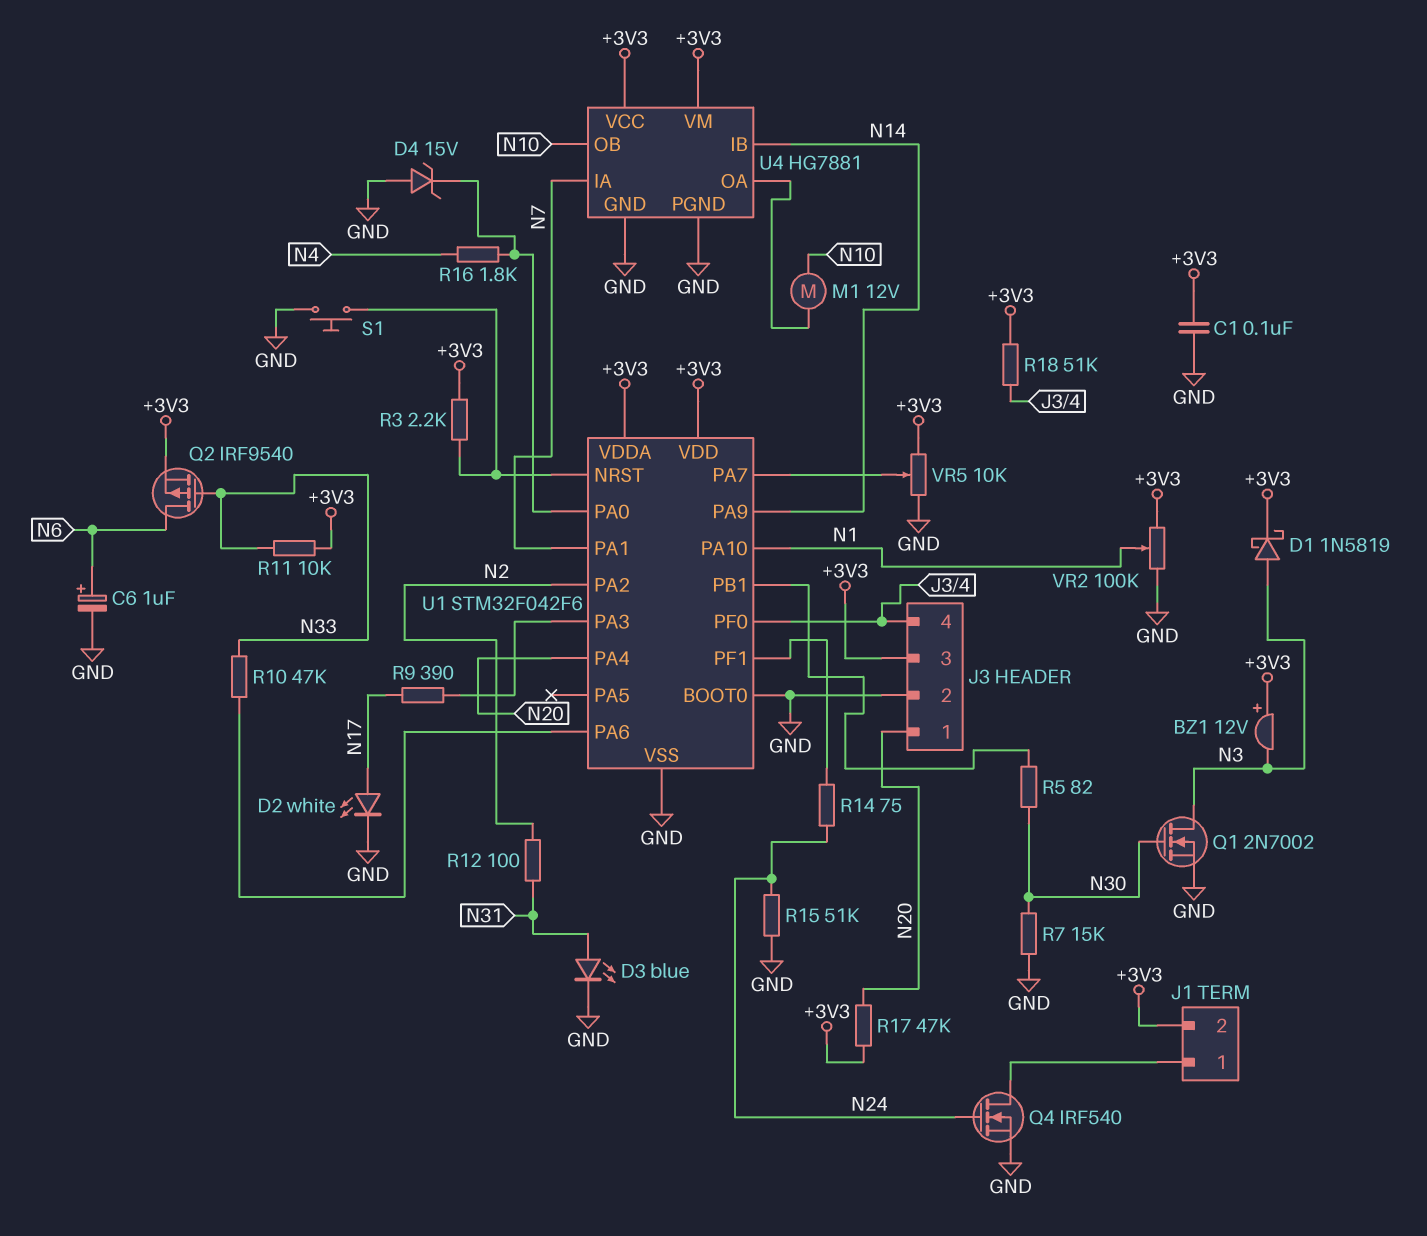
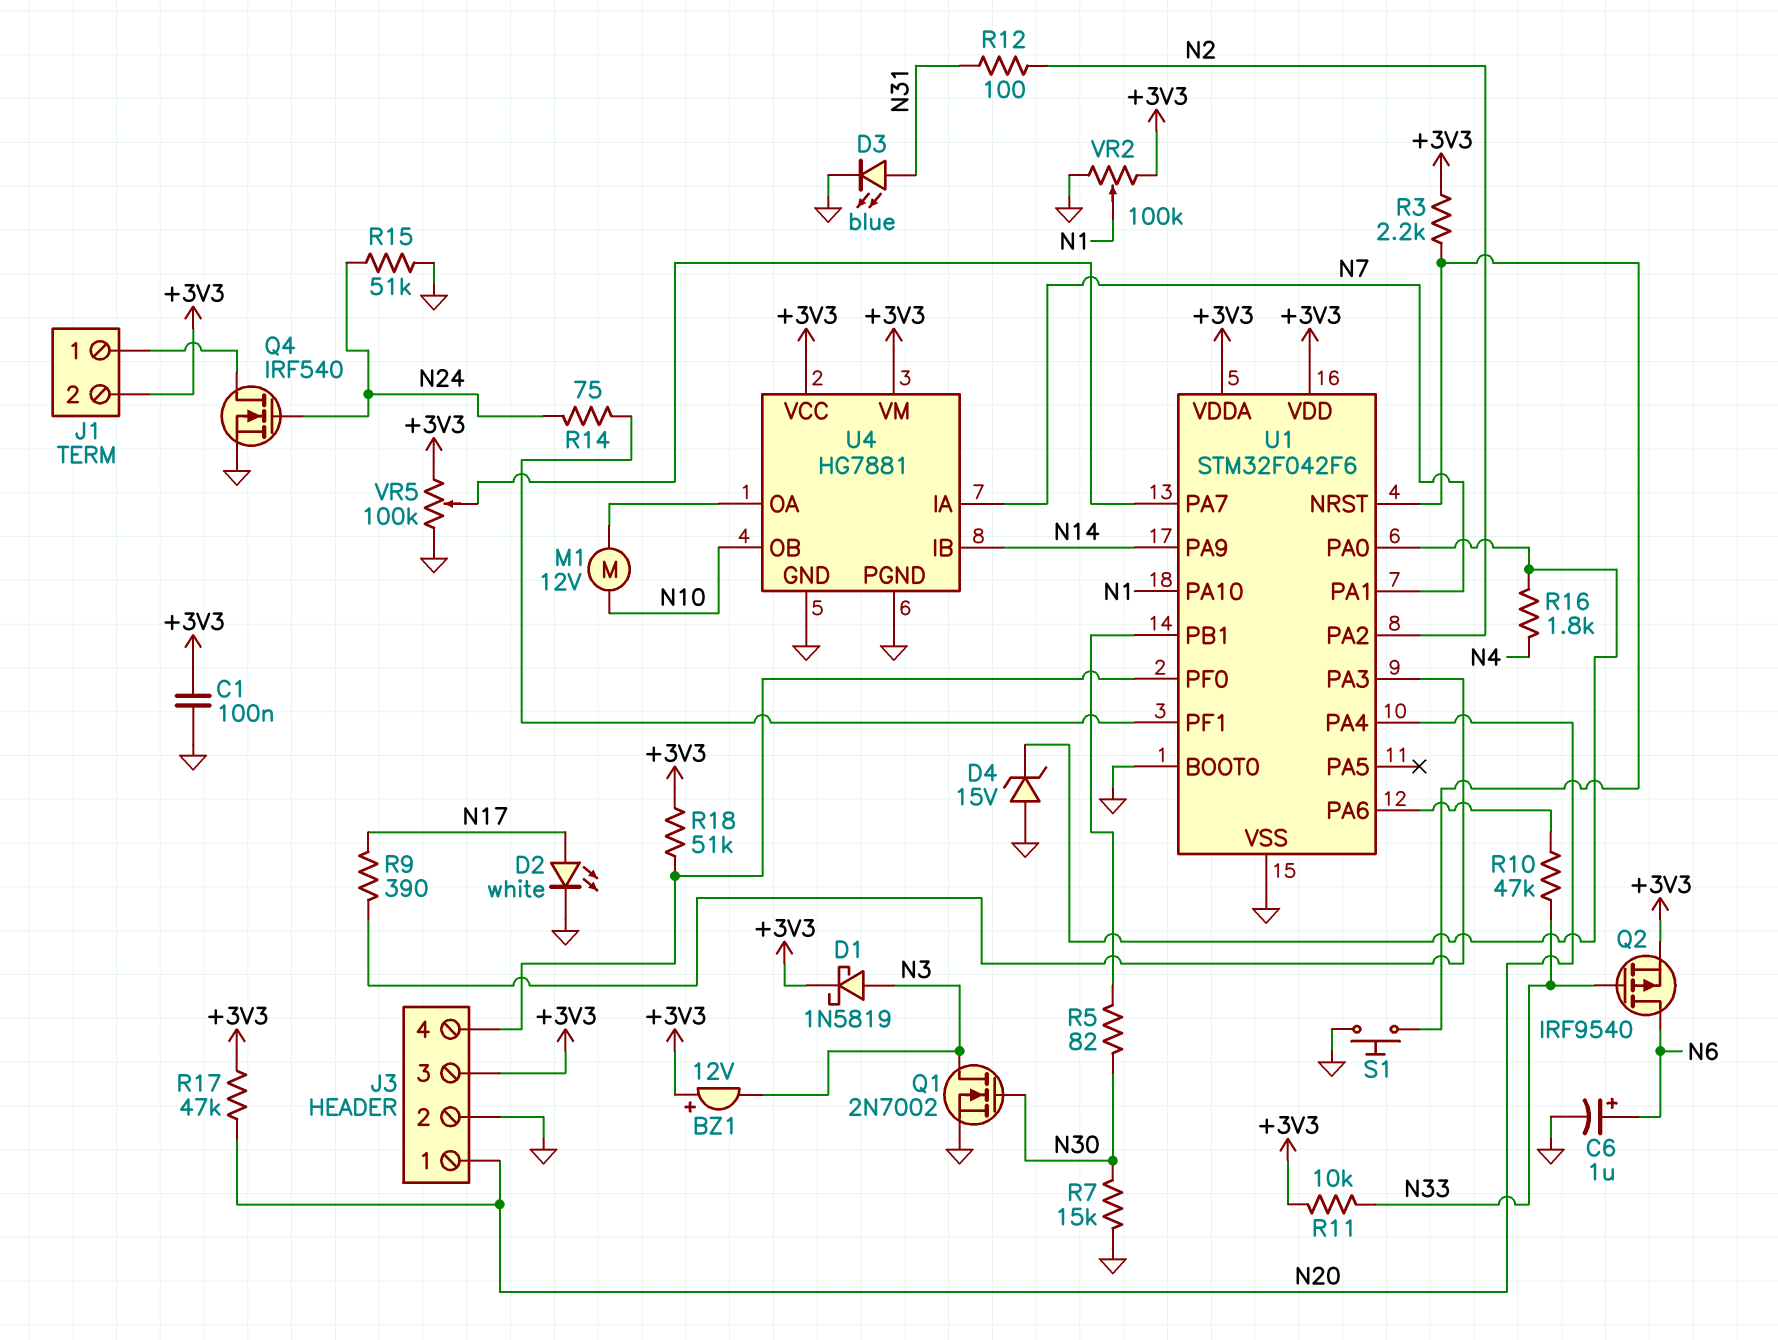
VR5: 10k (+3V3, GND, wiper U1/PA7) -> 100k (+3V3, GND, wiper U1/PA7)

